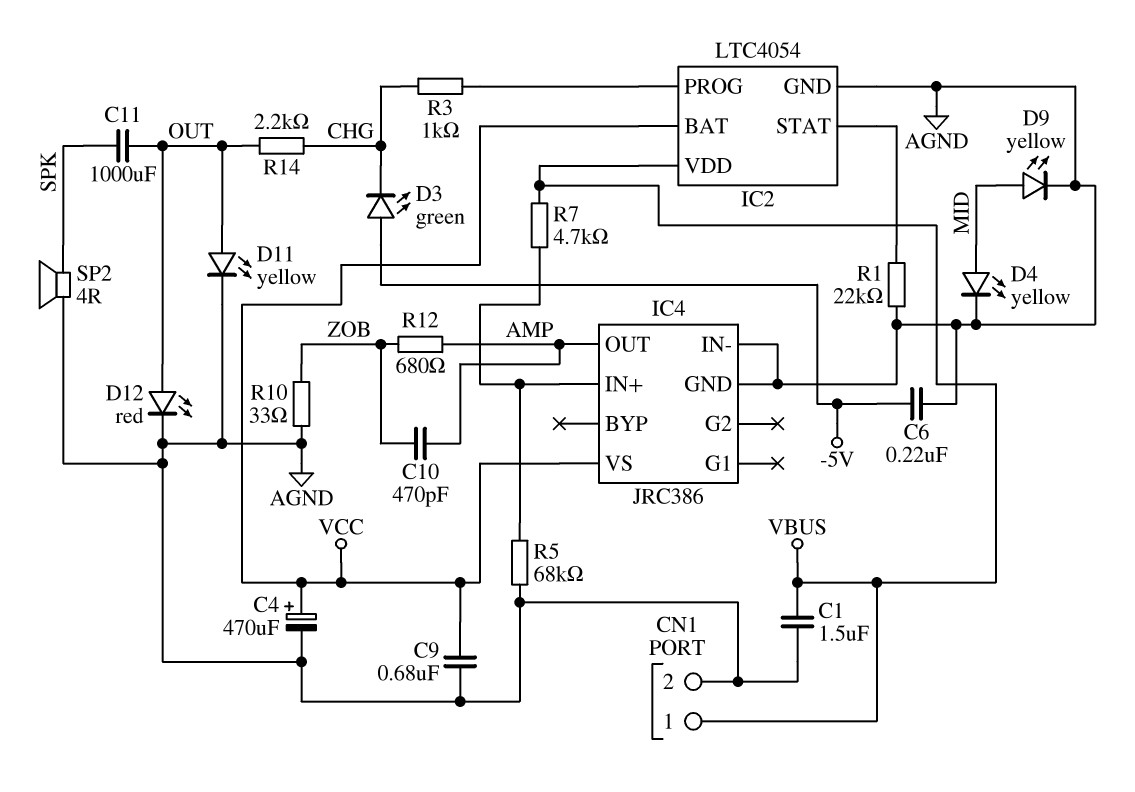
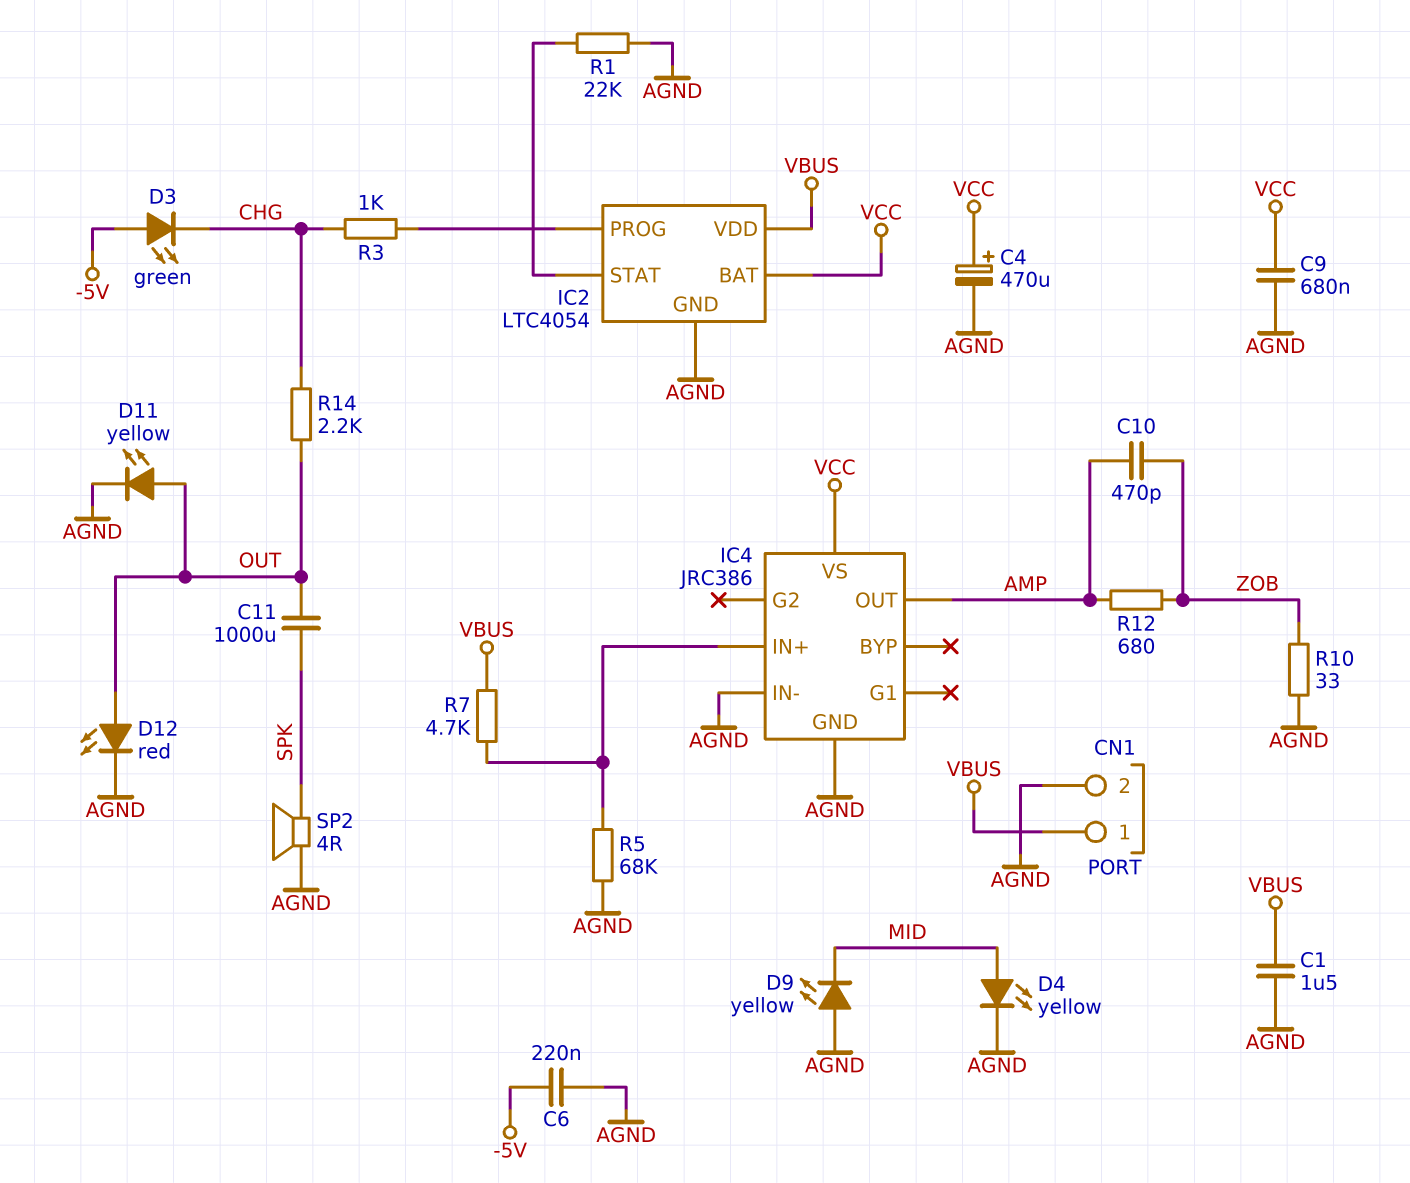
D9: LED yellow (A MID, K AGND) -> LED yellow (A AGND, K MID)

